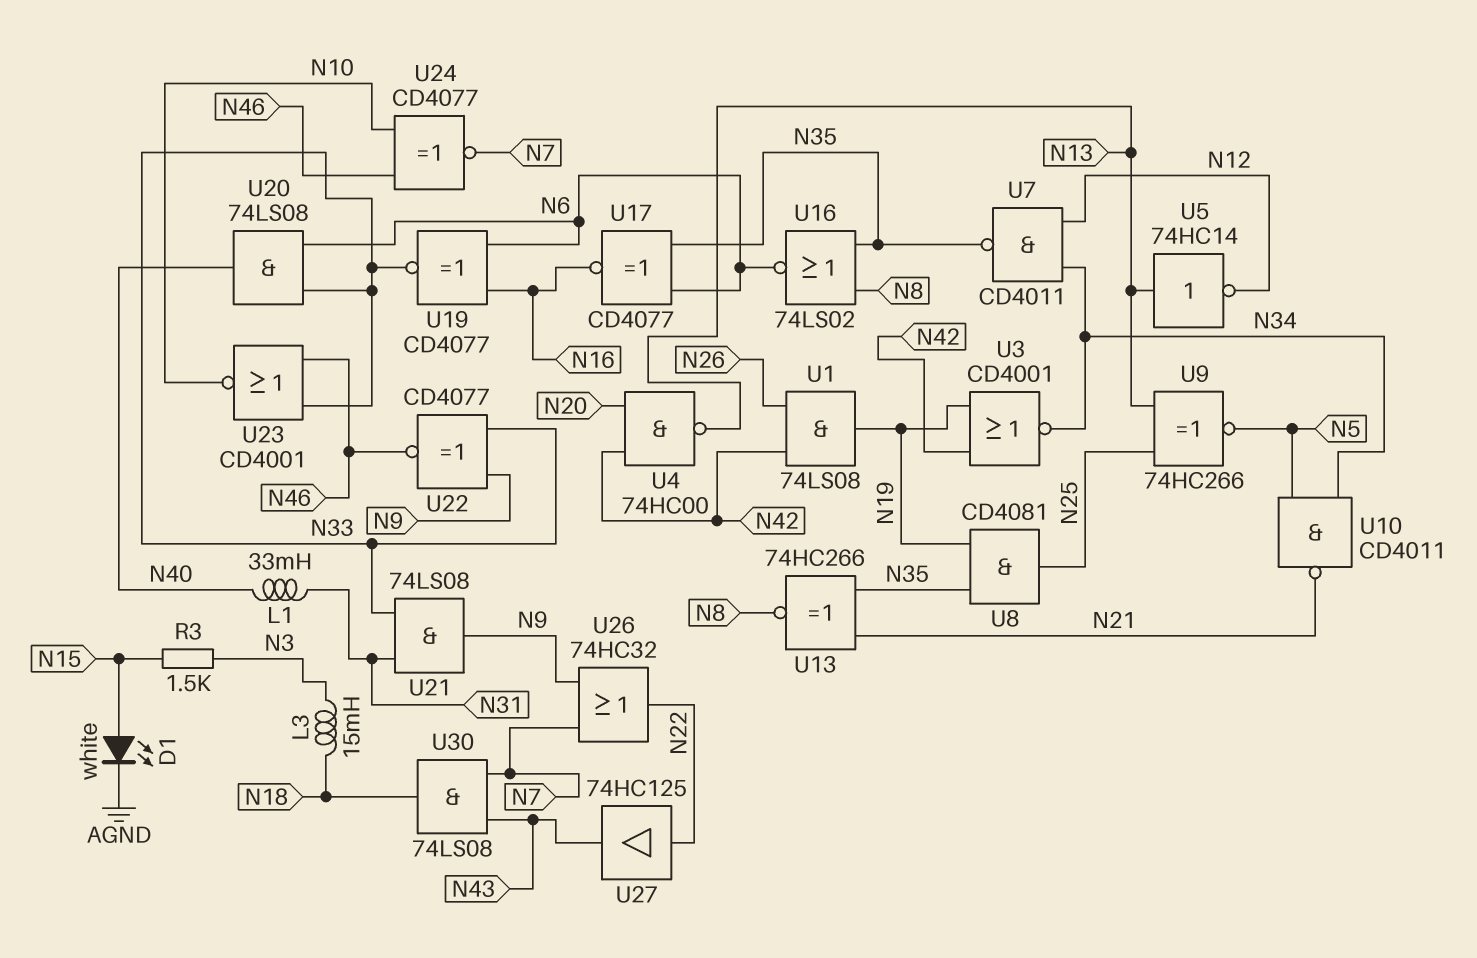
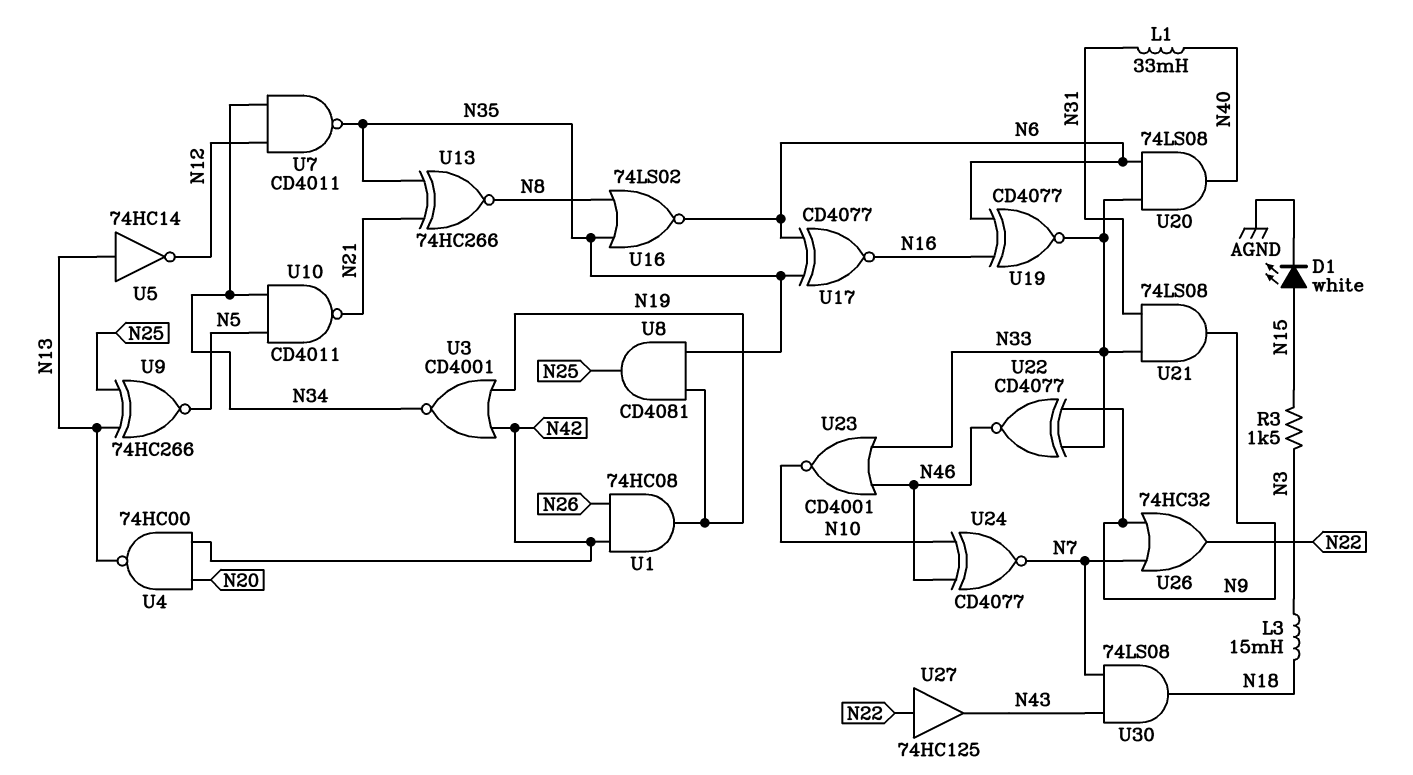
U1: AND 74LS08 (in N26, in N42, out N19) -> AND 74HC08 (in N26, in N42, out N19)

